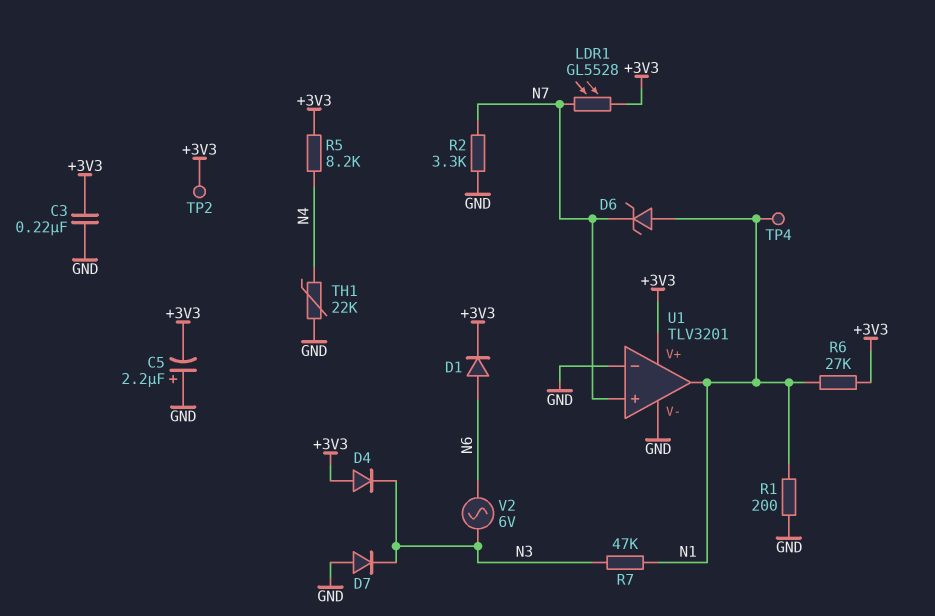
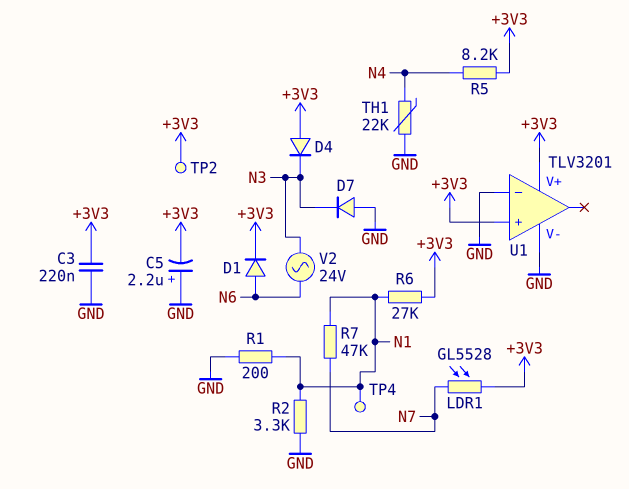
D6: zener (A N1, K N7) -> none
R2: 3.3k (GND, N7) -> 3.3k (GND, N1)
R7: 47k (N1, N3) -> 47k (N1, N7)
U1 pin in+: N7 -> +3V3
U1 pin out: N1 -> none
V2: AC 6V (N3, N6) -> AC 24V (N3, N6)

